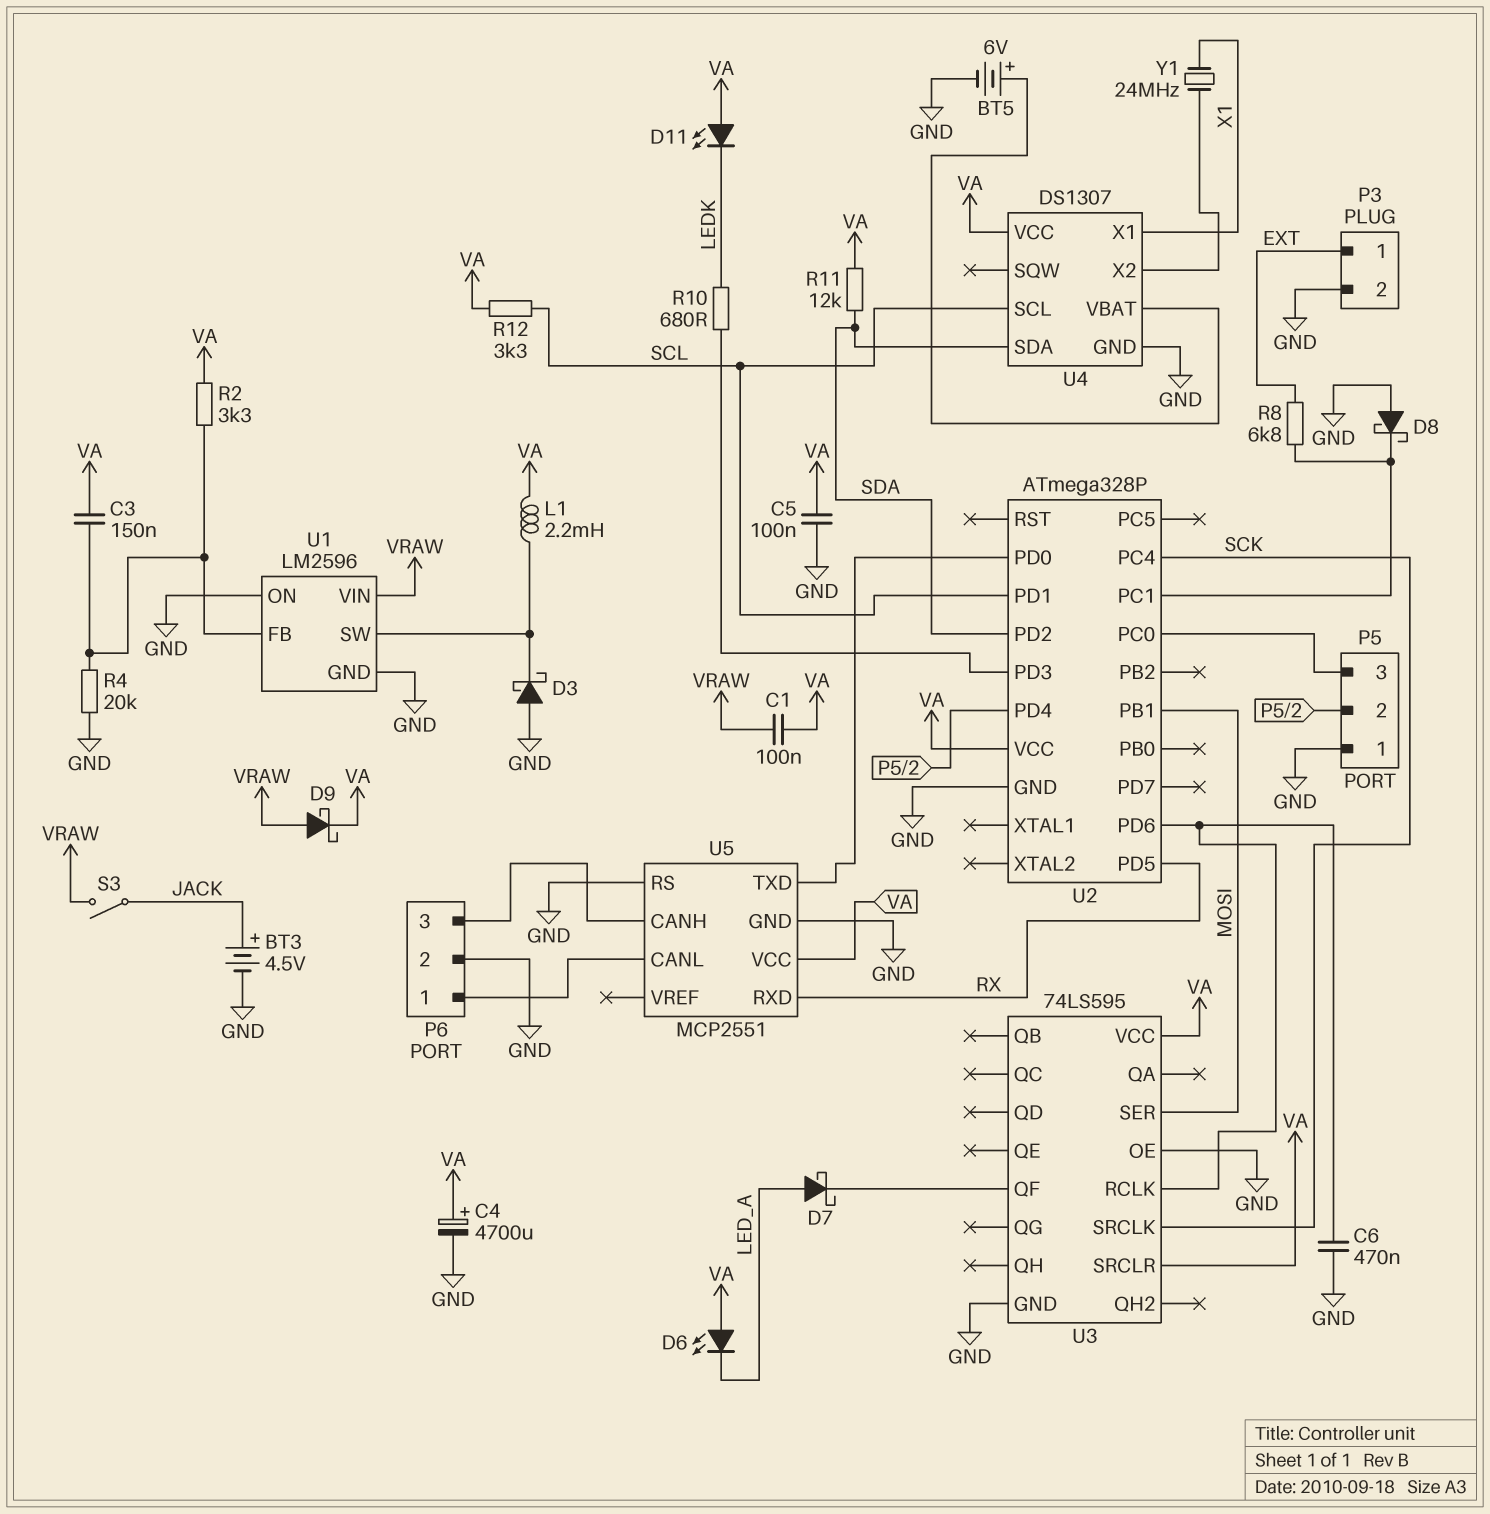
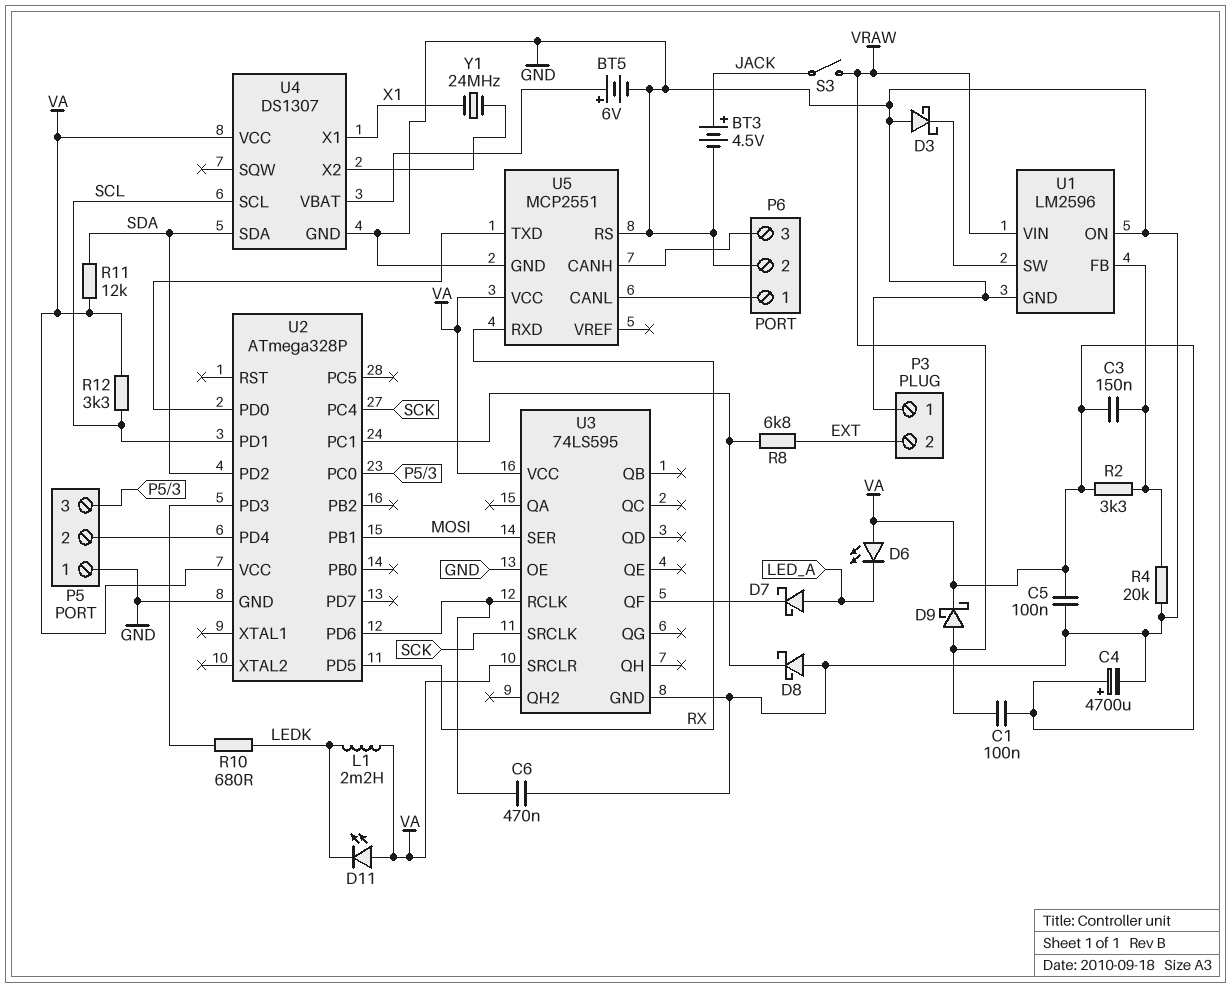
L1: 2.2mH (U1/SW, VA) -> 2.2mH (LEDK, VA)
P3 pin 1: EXT -> GND
P3 pin 2: GND -> EXT

